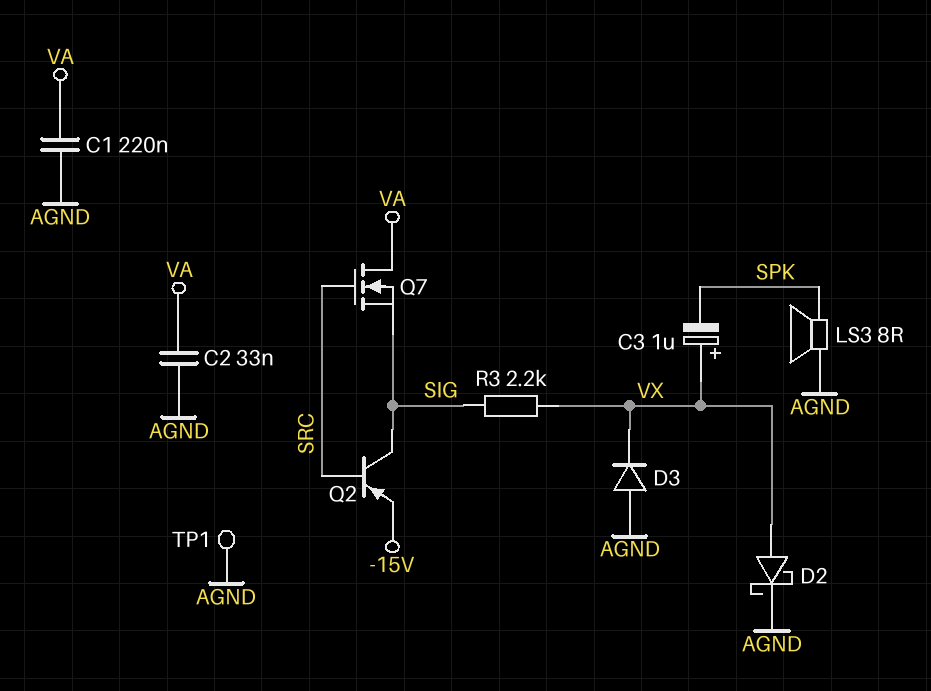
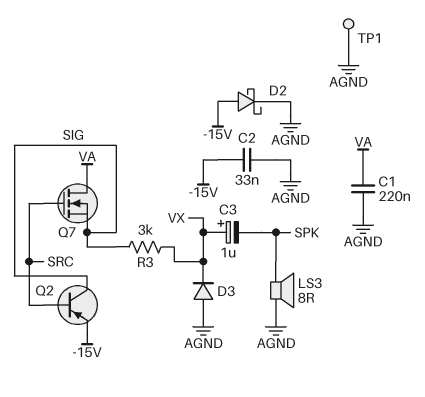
C2: 33nF (AGND, VA) -> 33nF (-15V, AGND)
D2: schottky (A VX, K AGND) -> schottky (A -15V, K AGND)
R3: 2.2k (SIG, VX) -> 3k (SIG, VX)

